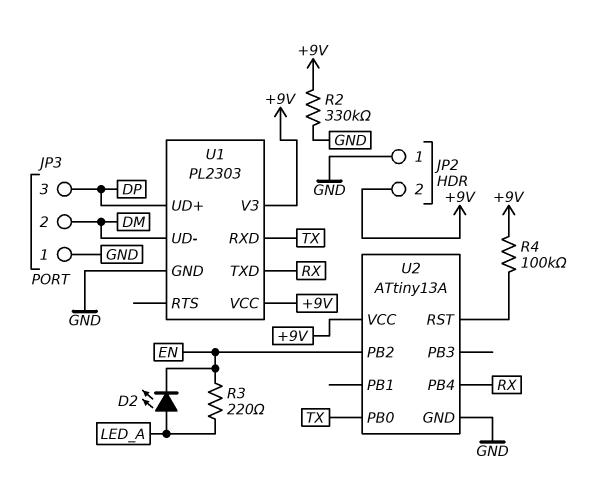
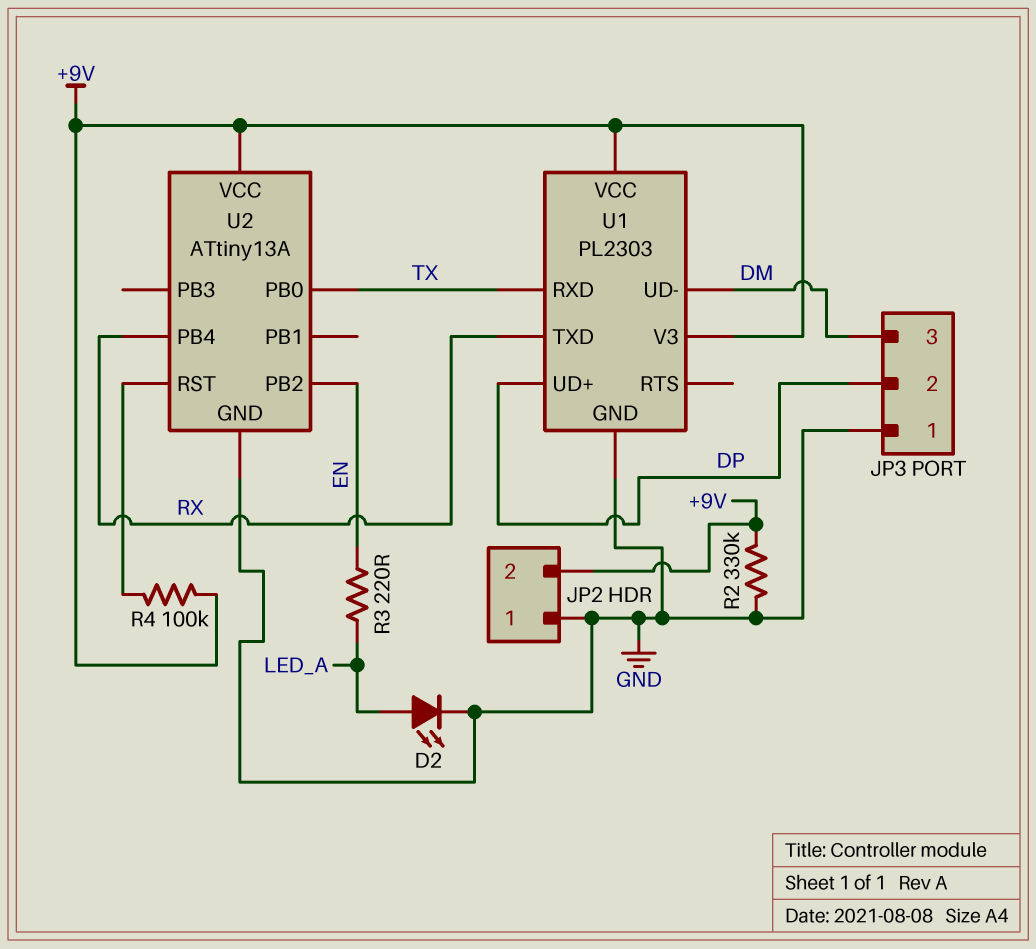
D2: LED (A LED_A, K EN) -> LED (A LED_A, K GND)
JP3 pin 2: DM -> DP
JP3 pin 3: DP -> DM

